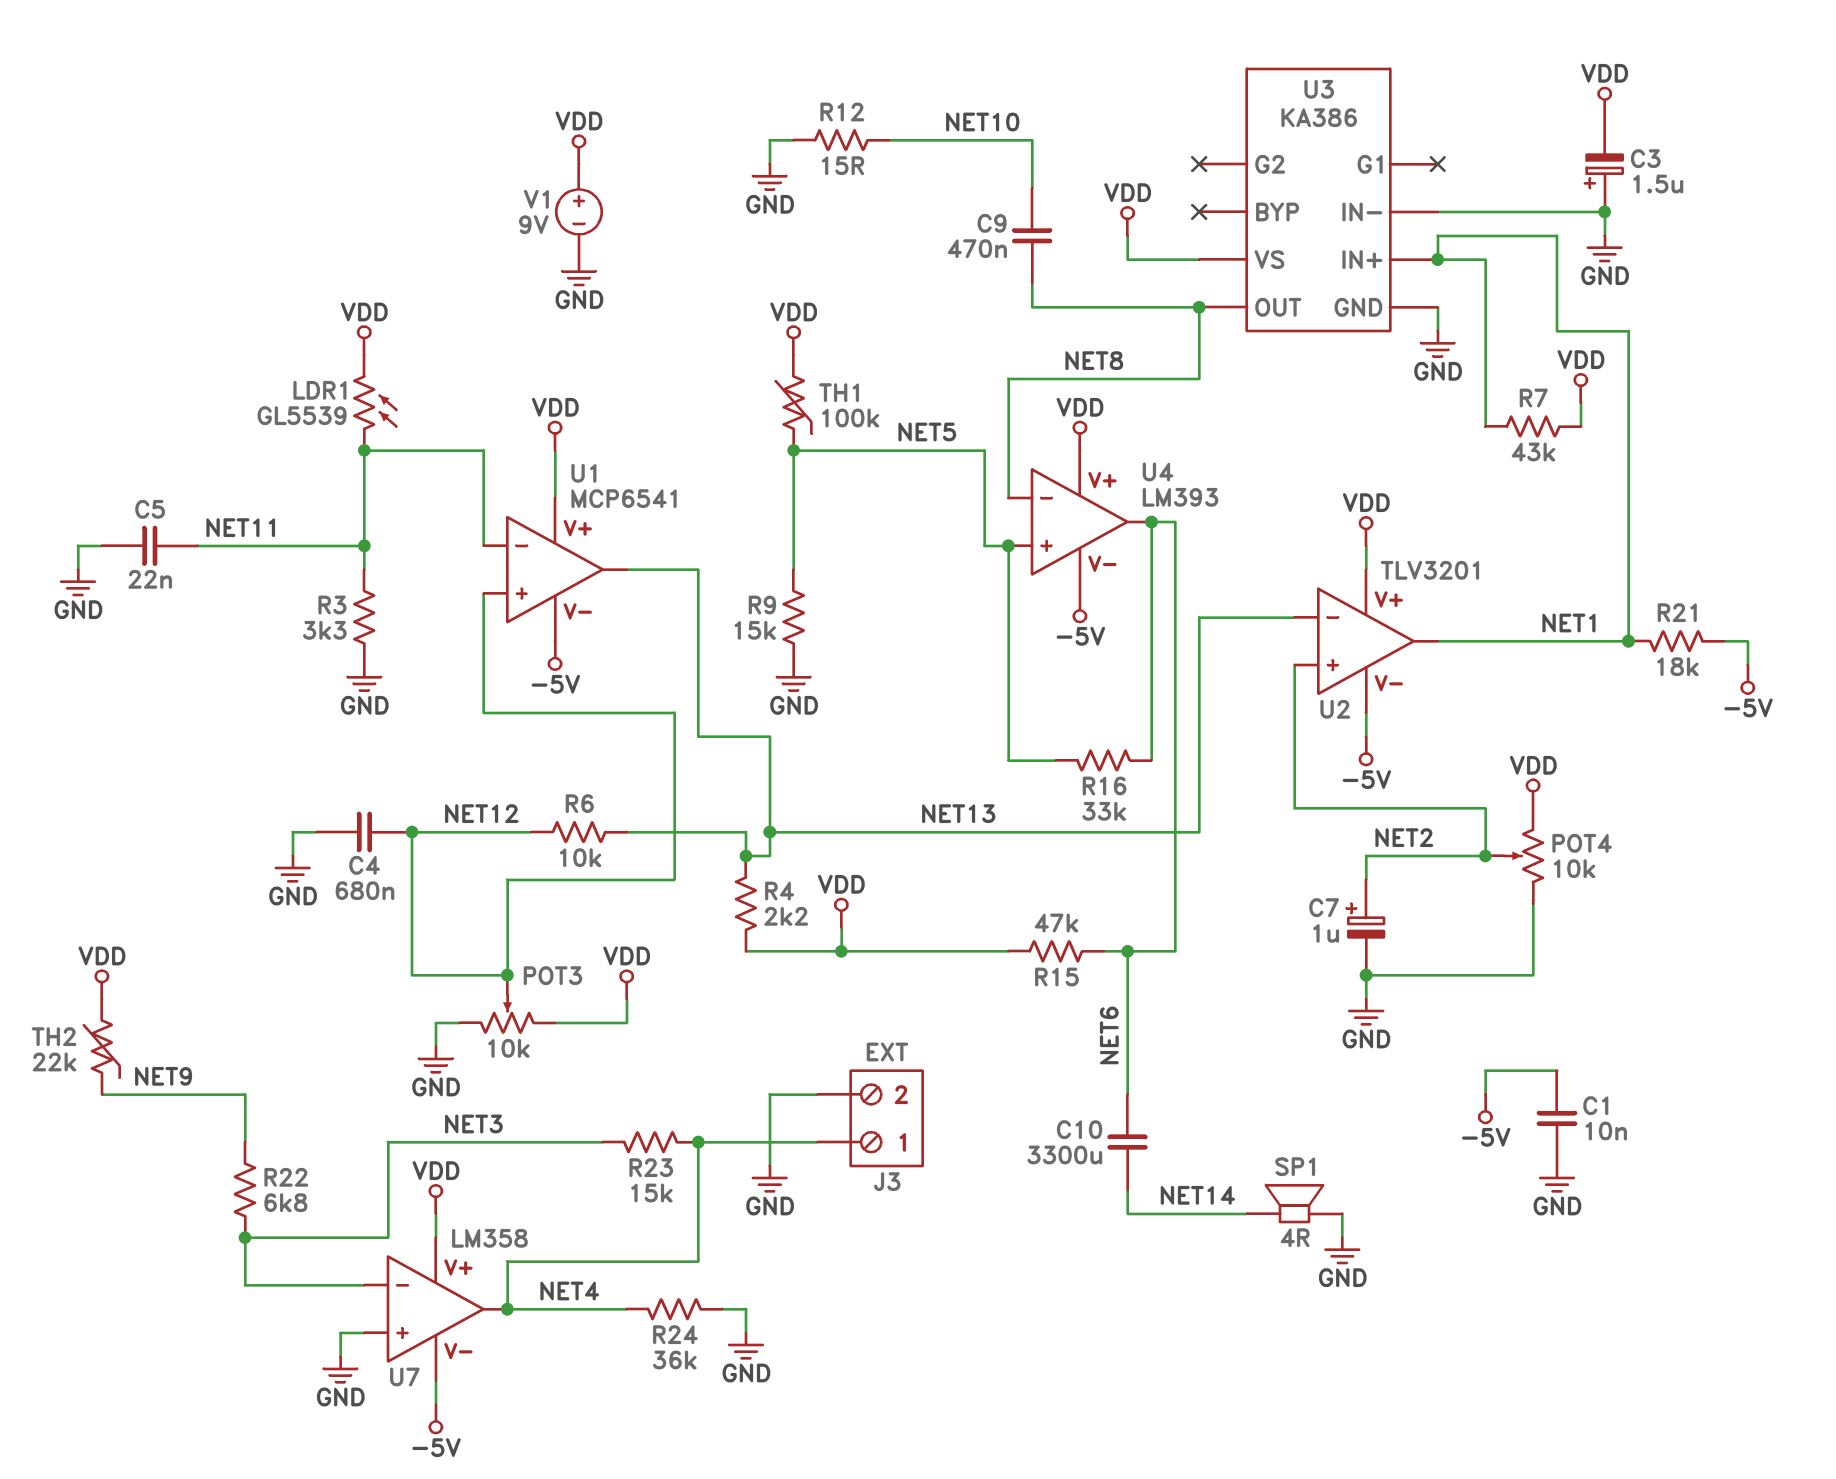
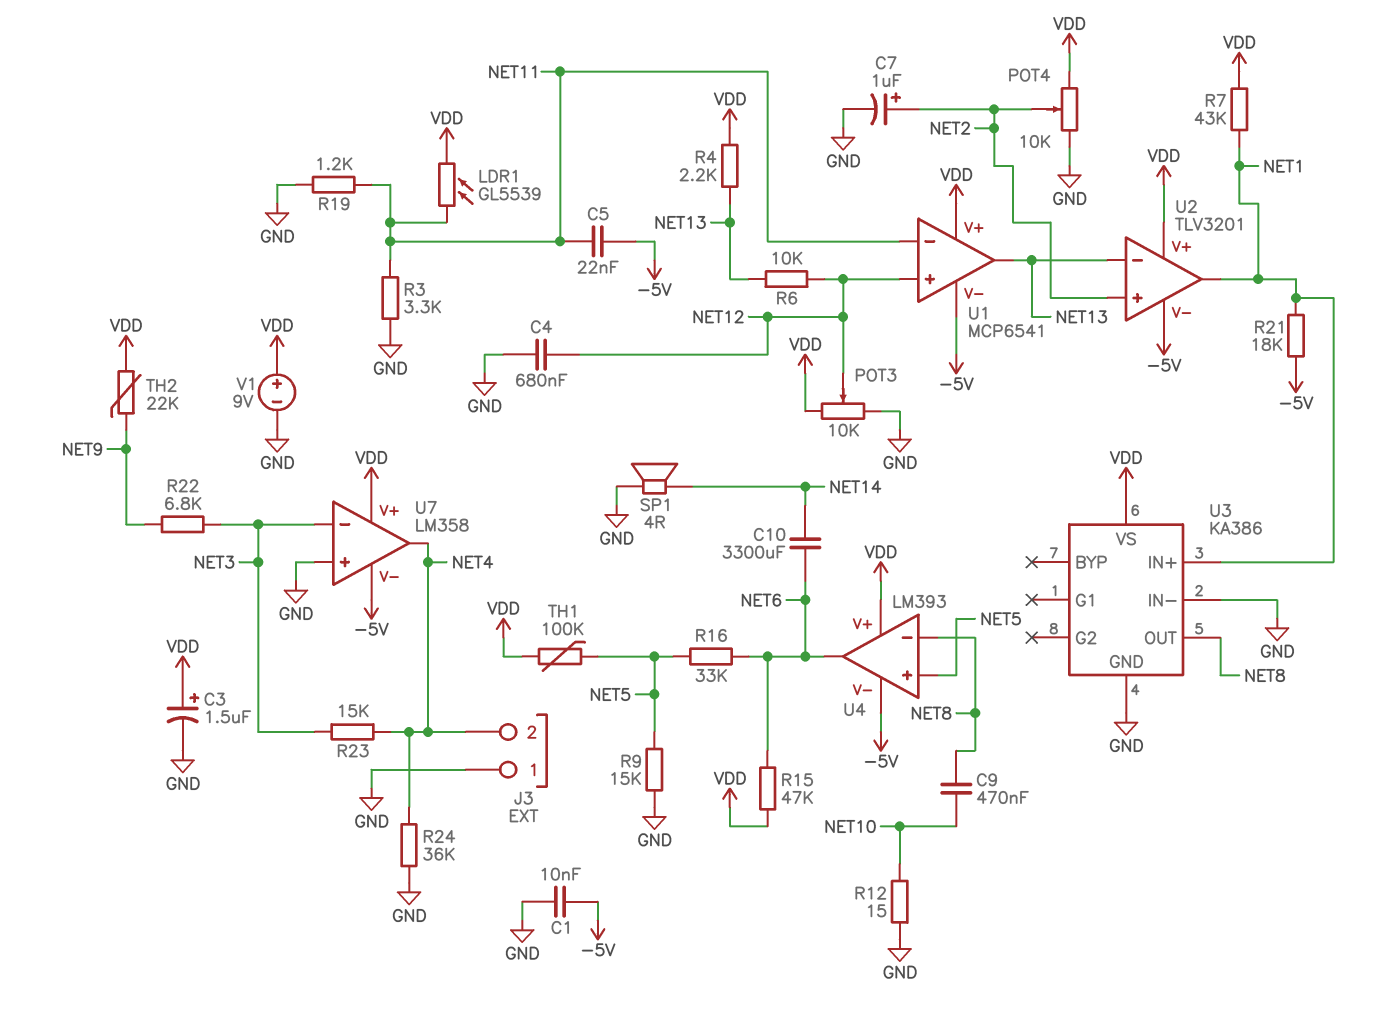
C3: 1.5uF (plus GND, minus VDD) -> 1.5uF (plus VDD, minus GND)
C5: 22nF (GND, NET11) -> 22nF (-5V, NET11)
J3 pin 1: NET4 -> GND
J3 pin 2: GND -> NET4
R19: none -> 1.2k (GND, NET11)

